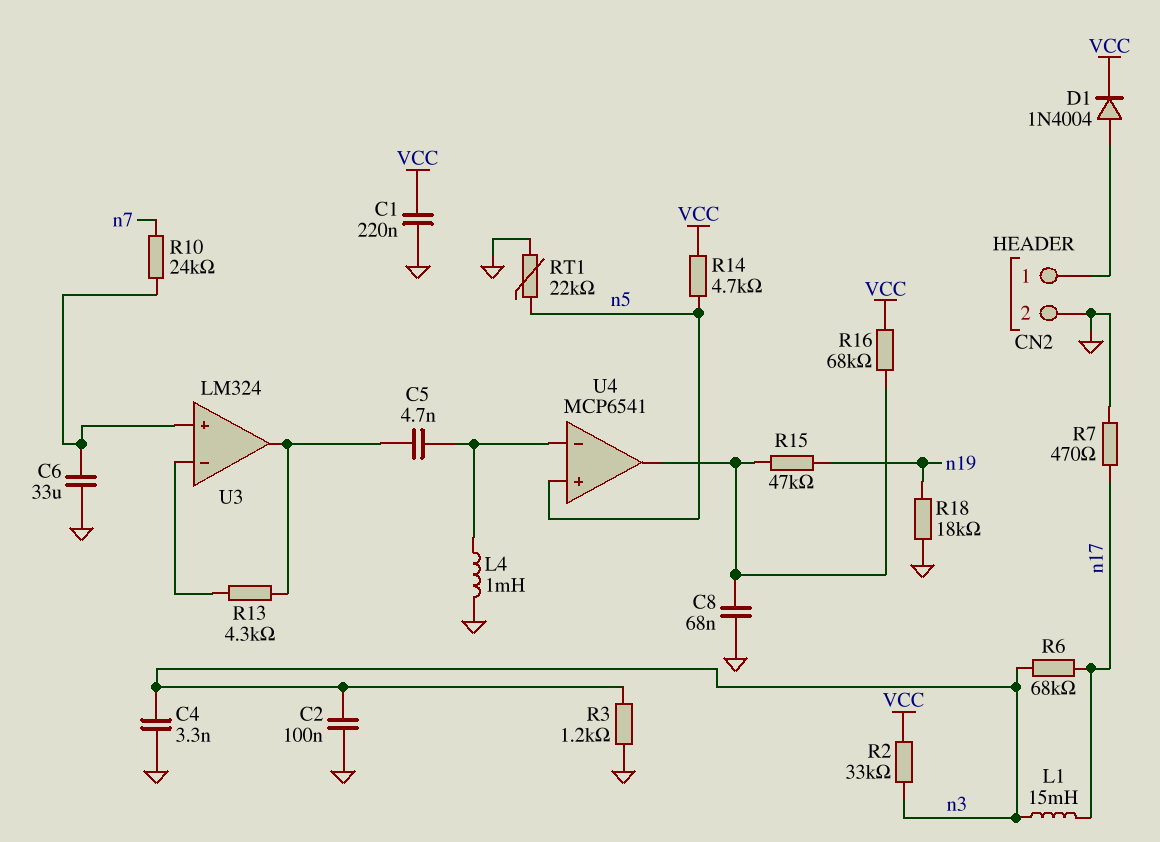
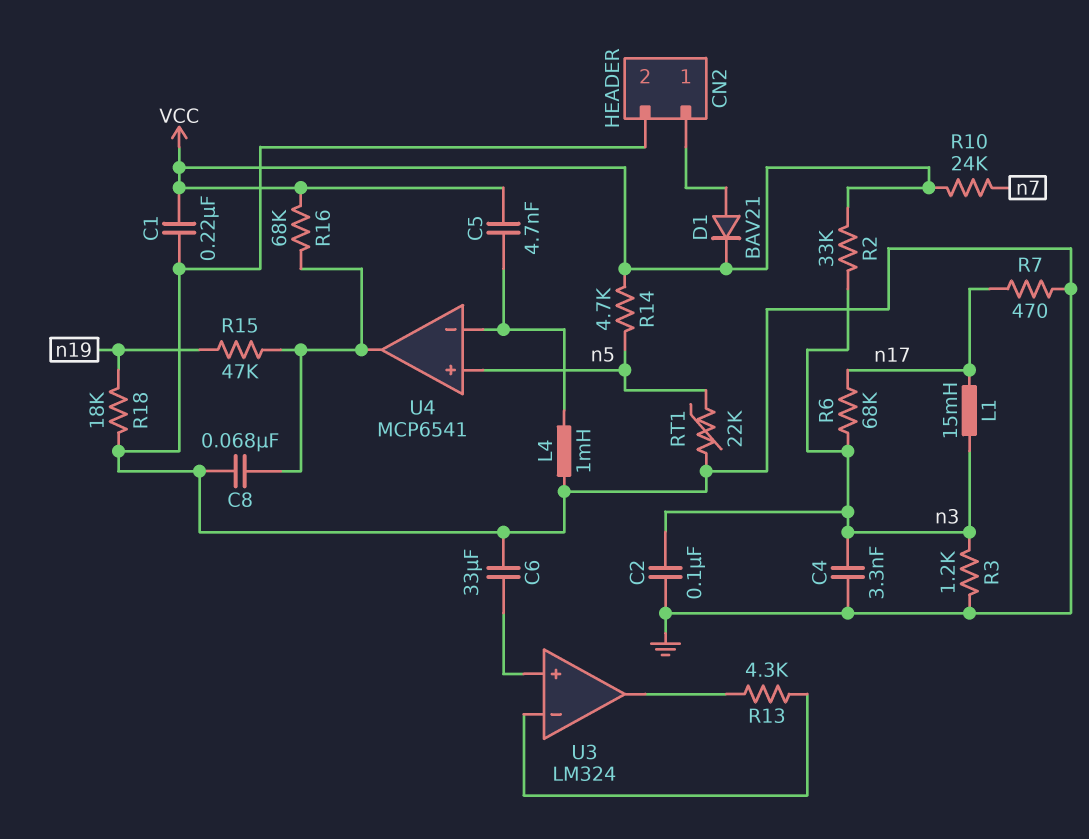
C5: 4.7nF (U3/out, U4/in-) -> 4.7nF (U4/in-, VCC)
D1: diode 1N4004 (A CN2/1, K VCC) -> diode BAV21 (A CN2/1, K VCC)
R10: 24k (U3/in+, n7) -> 24k (VCC, n7)

